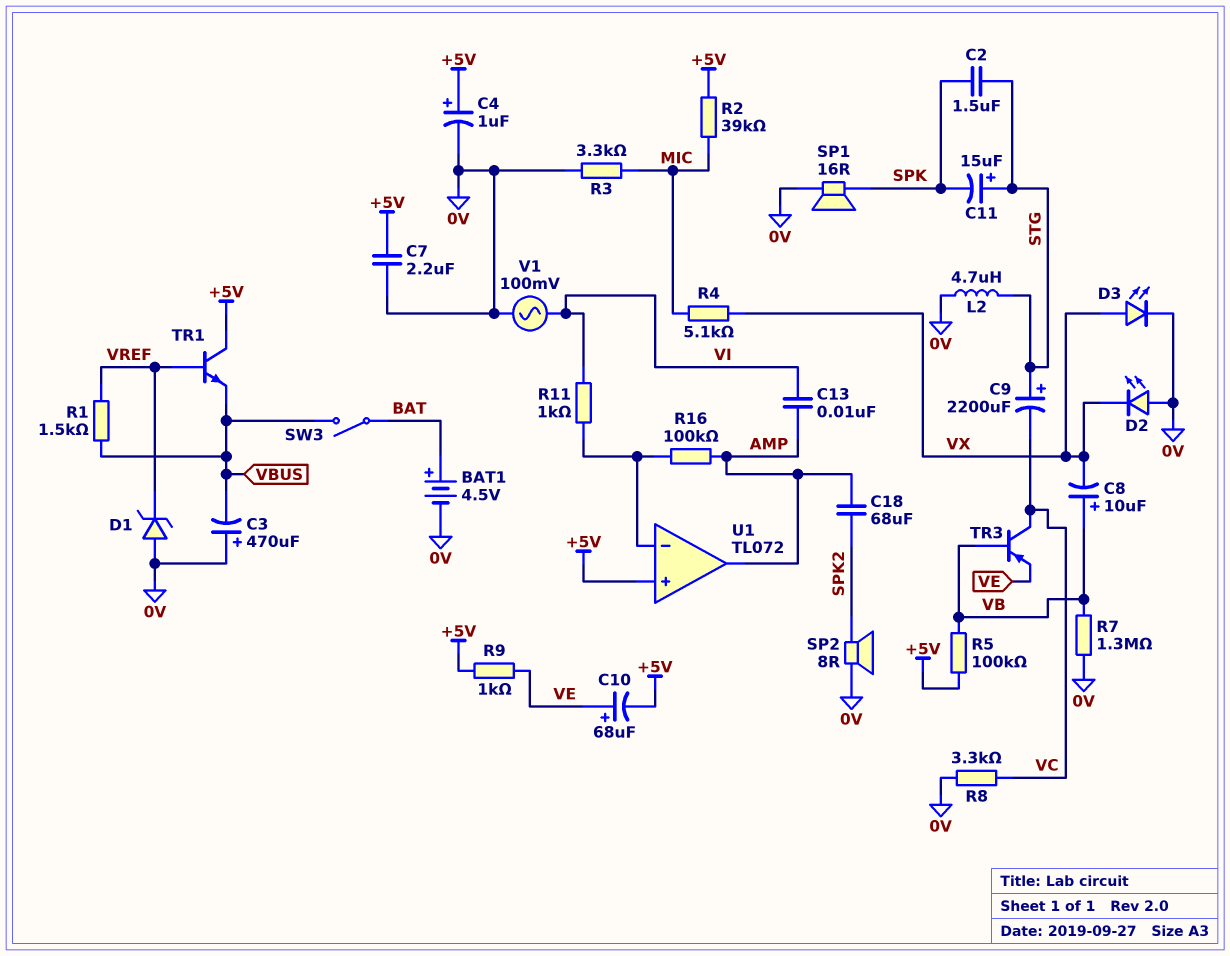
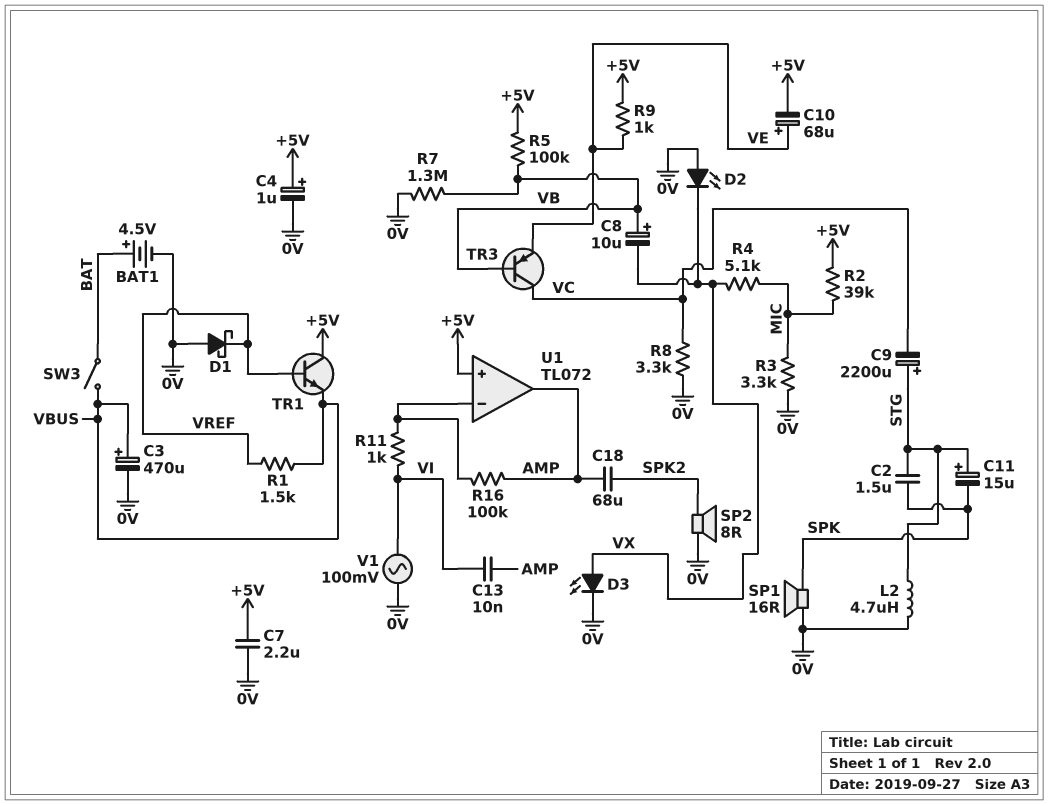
C3: 470uF (plus 0V, minus VBUS) -> 470uF (plus VBUS, minus 0V)
D1: zener (A 0V, K VREF) -> schottky (A 0V, K VREF)

